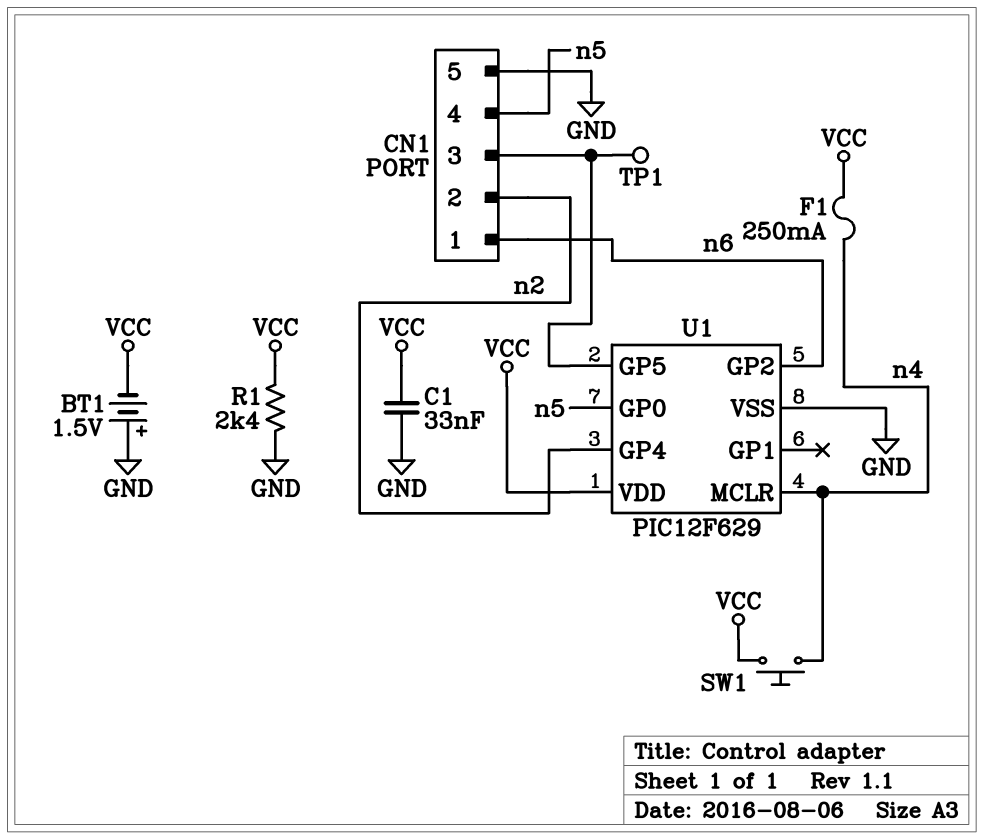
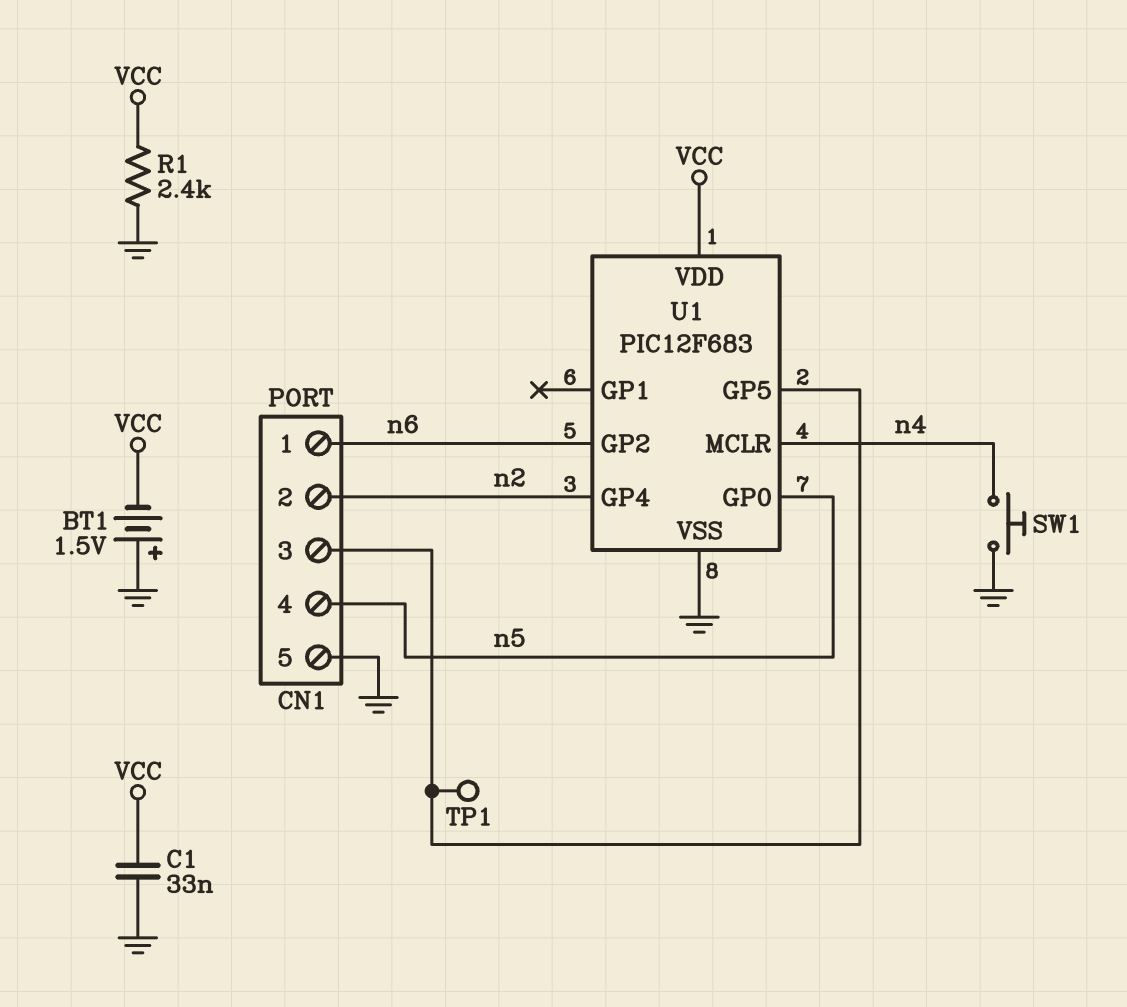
F1: 250mA (VCC, n4) -> none
SW1: button (VCC, n4) -> button (GND, n4)
U1: PIC12F629 -> PIC12F683

